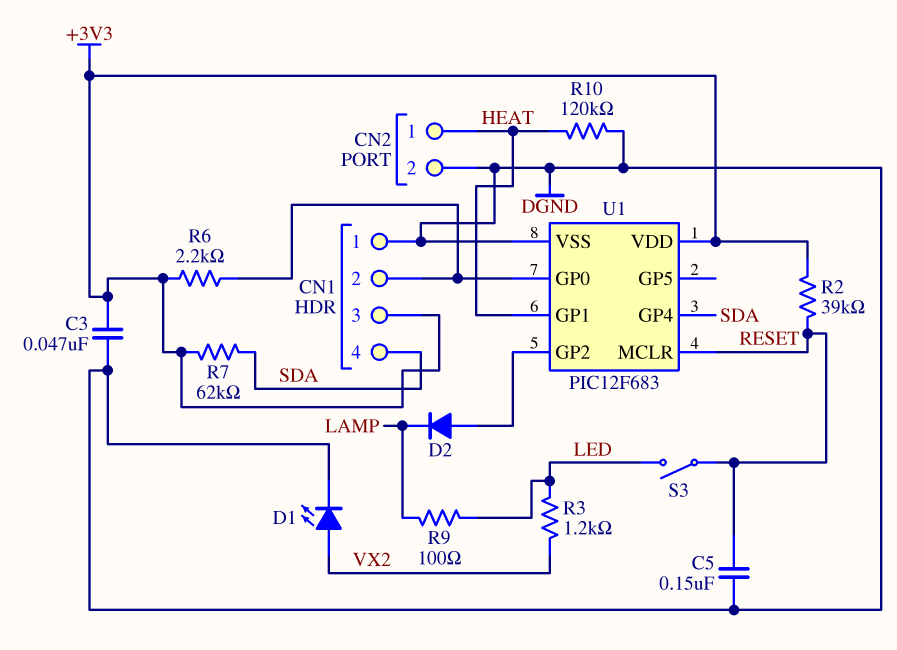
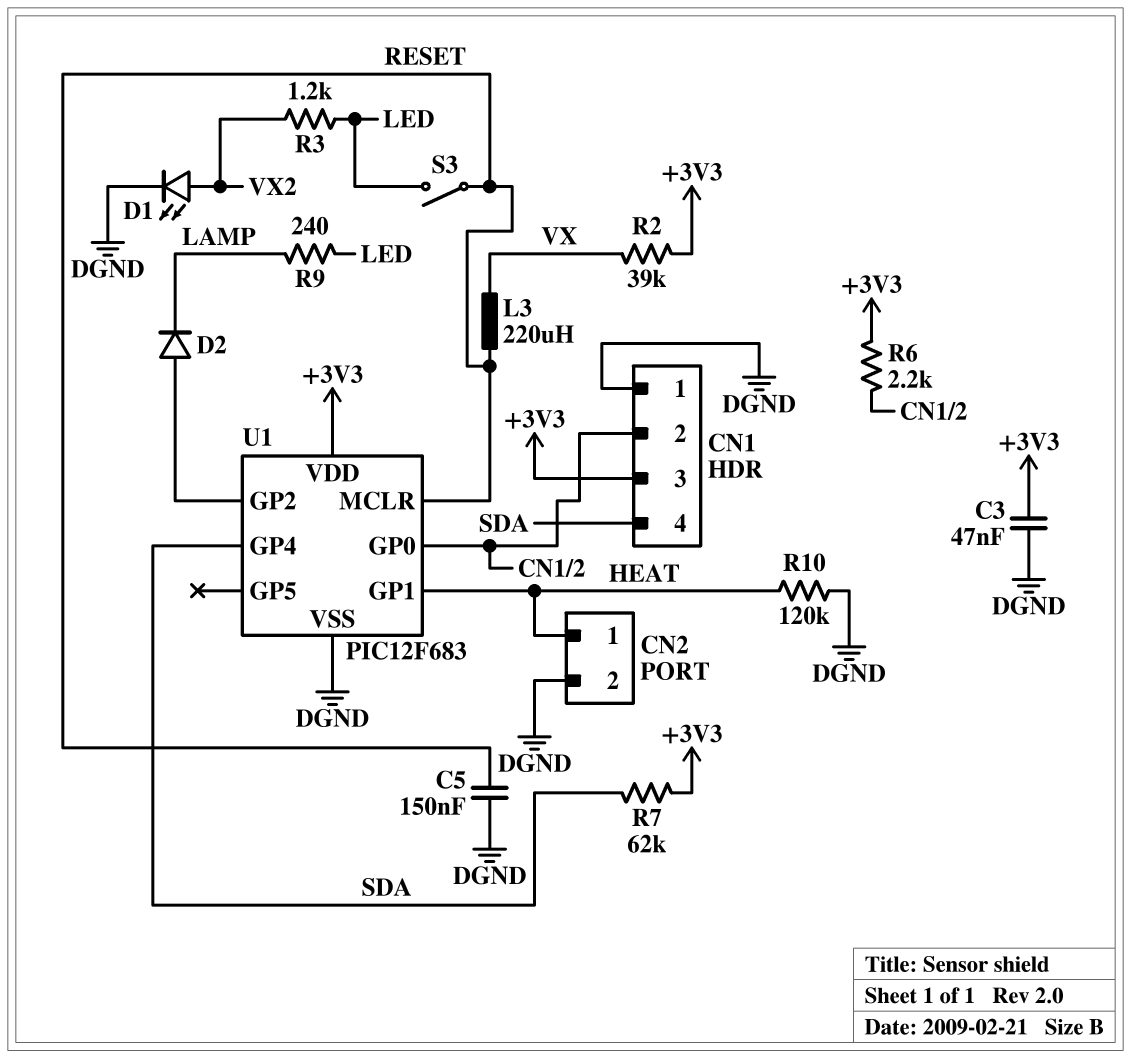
L3: none -> 220uH (RESET, VX)
R2: 39k (+3V3, RESET) -> 39k (+3V3, VX)
R9: 100 (LAMP, LED) -> 240 (LAMP, LED)

